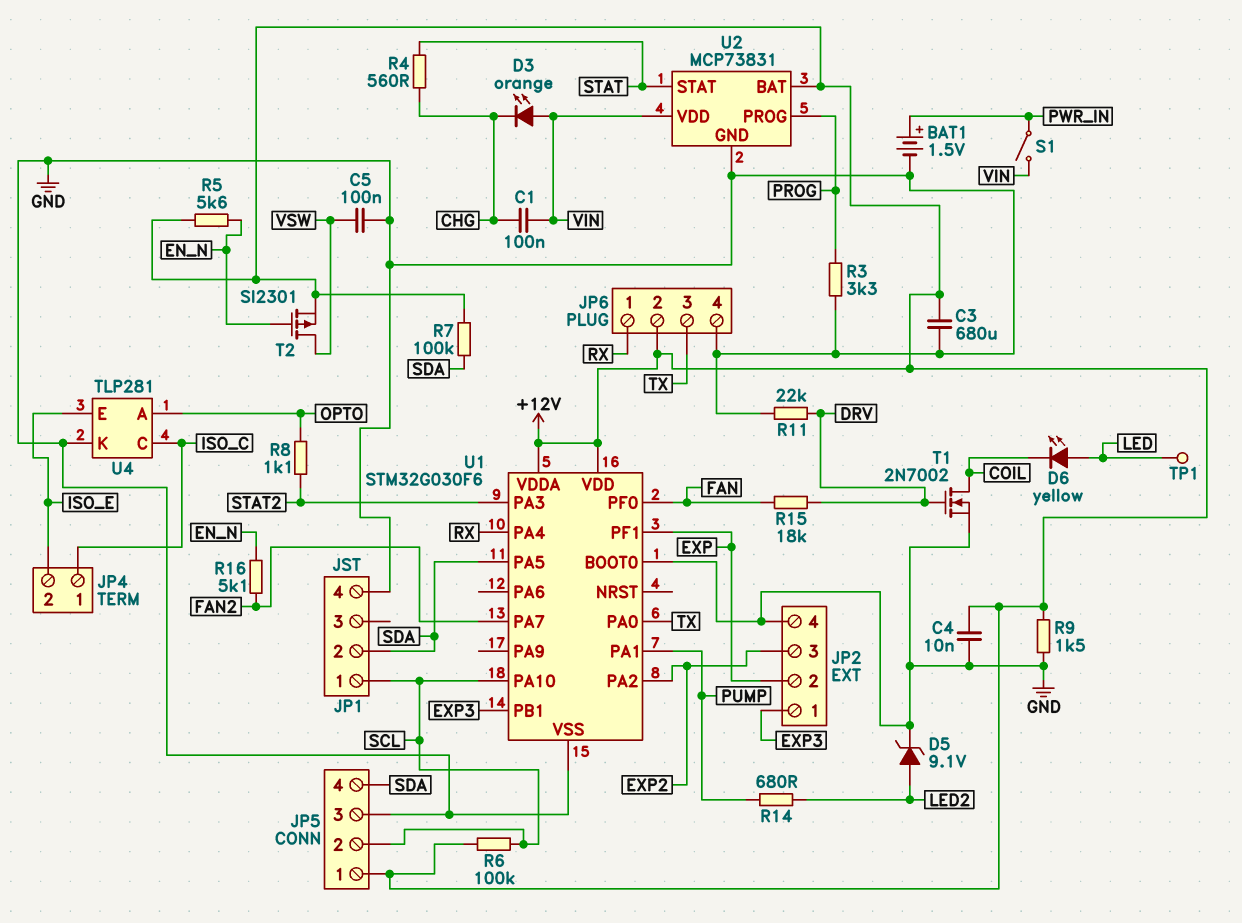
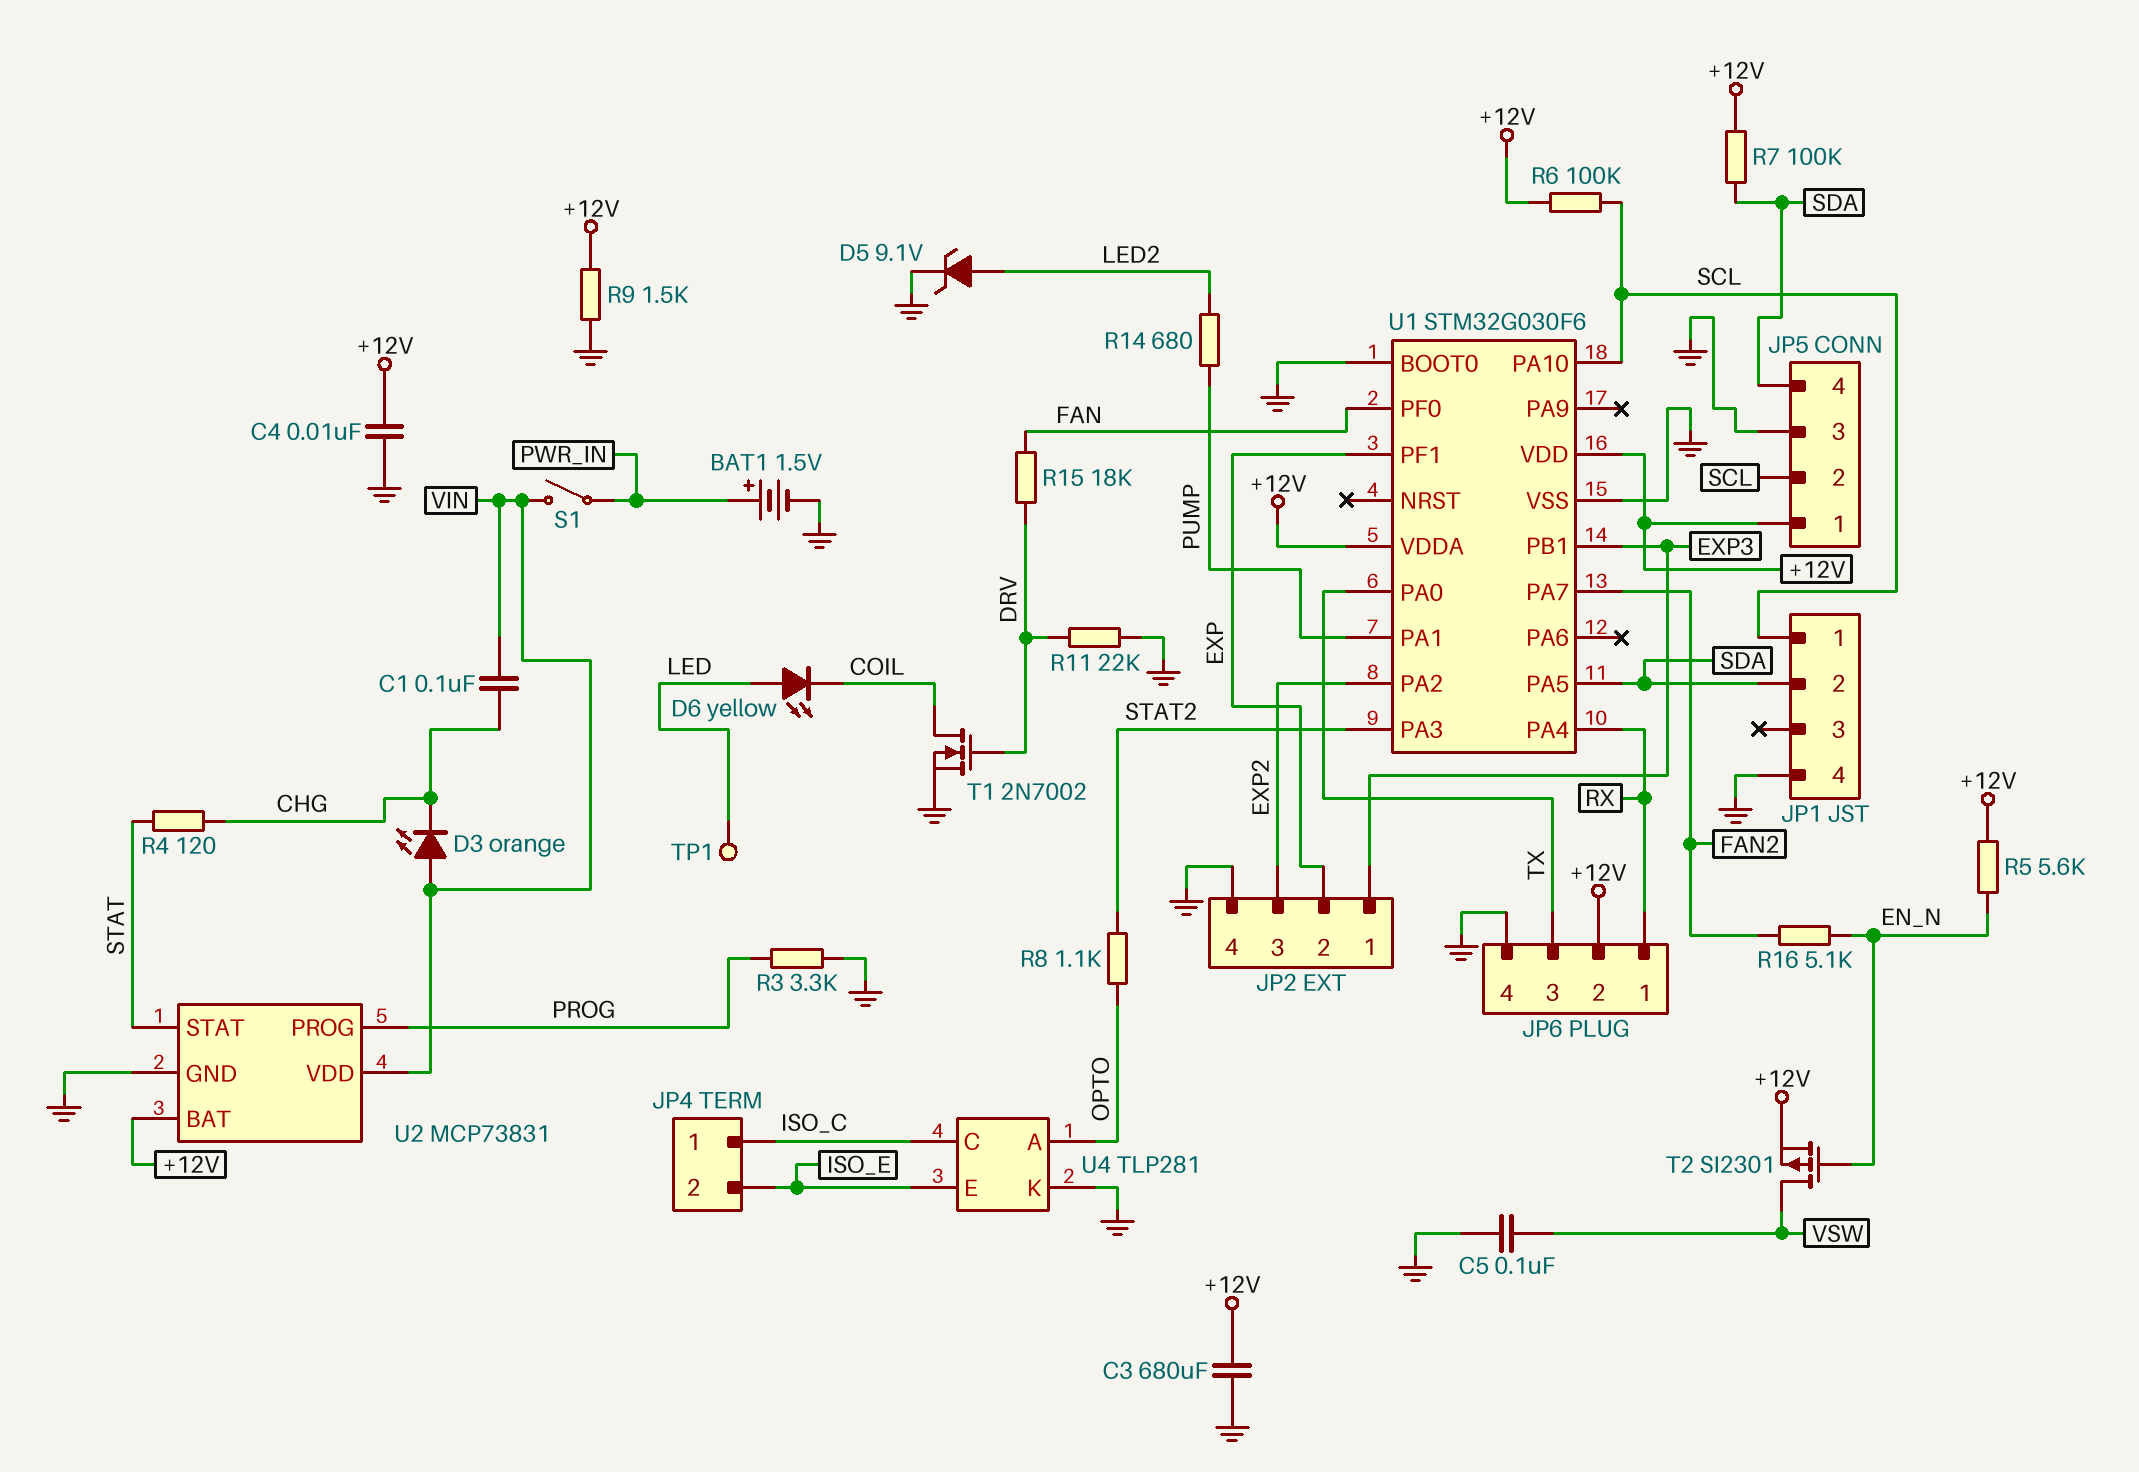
R4: 560 (CHG, STAT) -> 120 (CHG, STAT)

